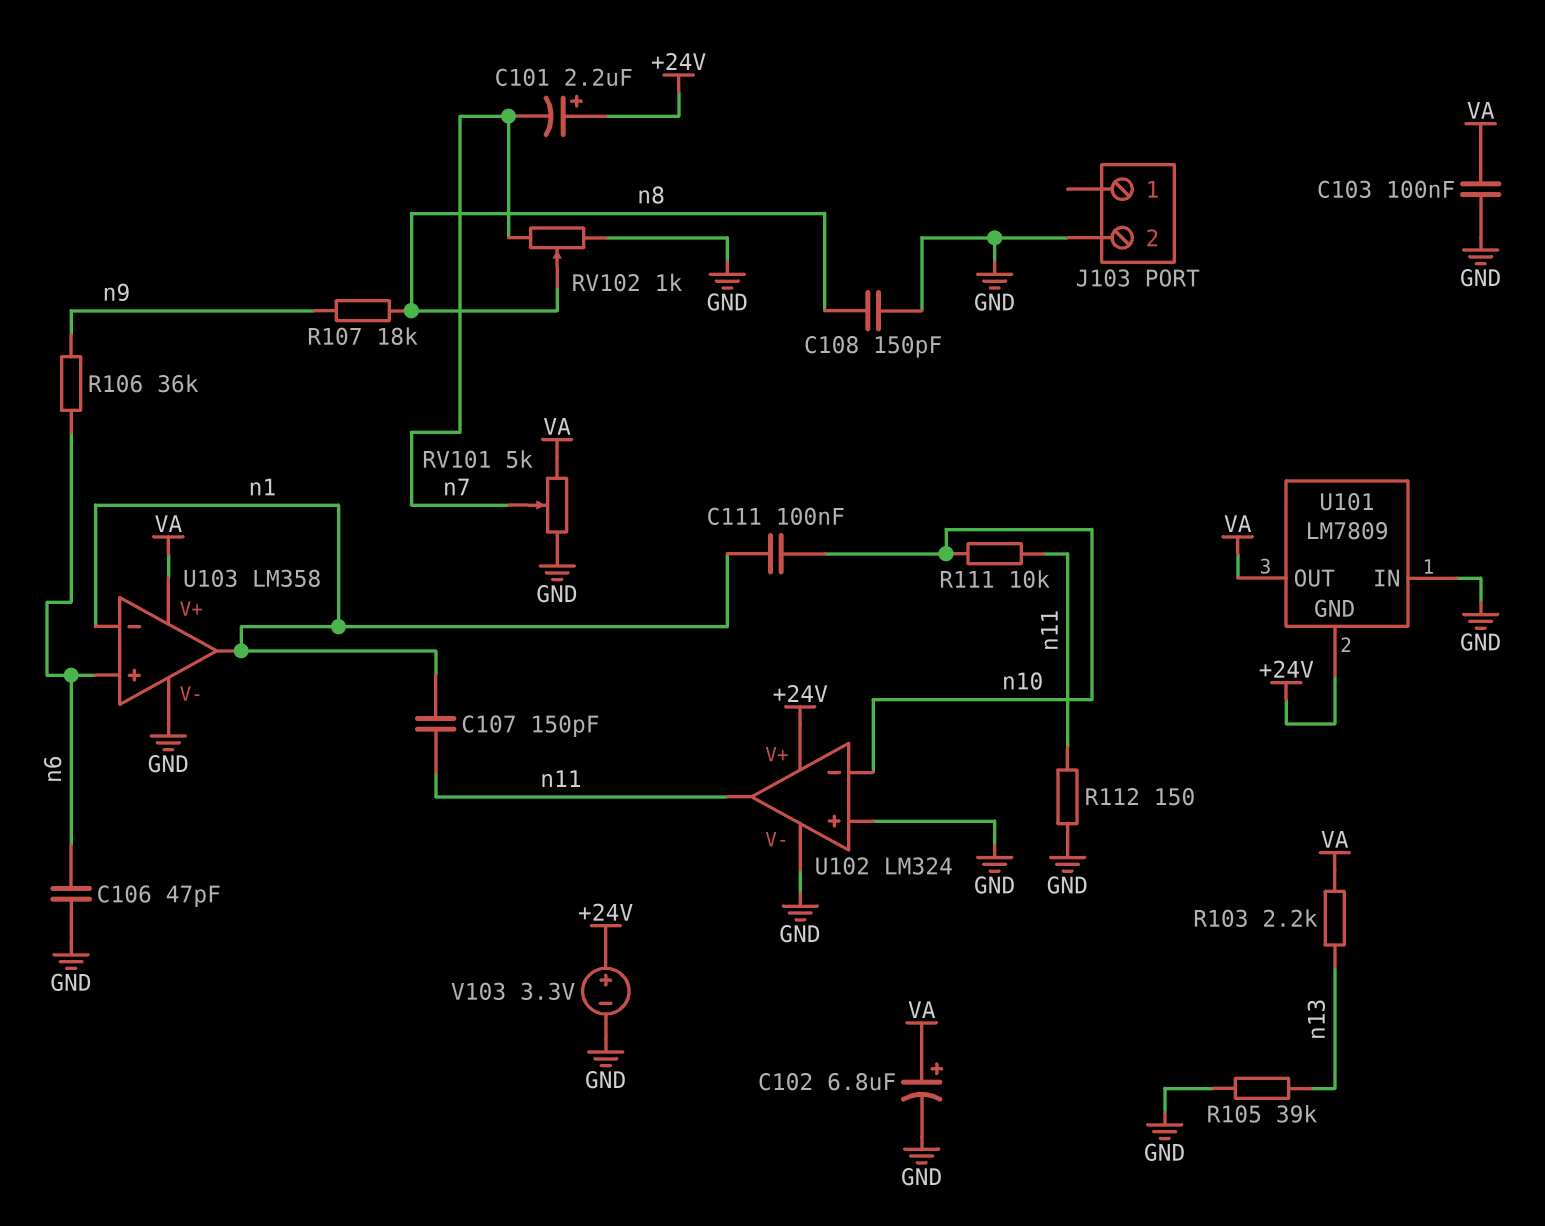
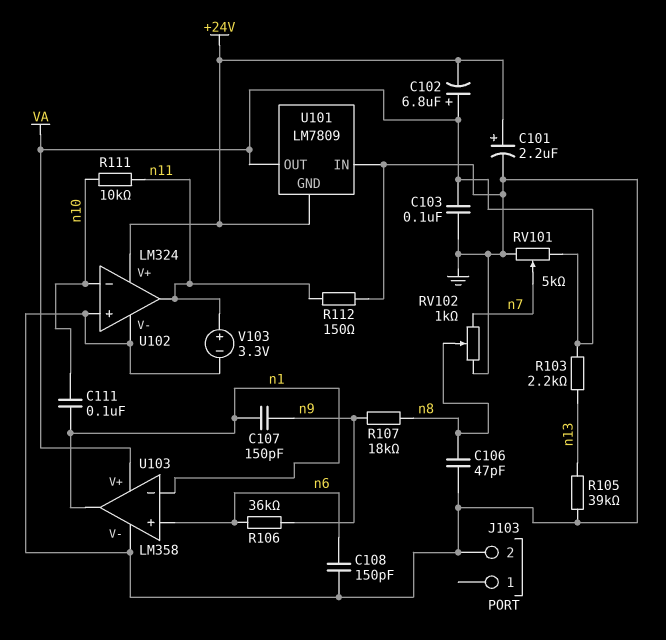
C101: 2.2uF (plus +24V, minus n7) -> 2.2uF (plus +24V, minus GND)
C102: 6.8uF (plus VA, minus GND) -> 6.8uF (plus VA, minus +24V)
C106: 47pF (GND, n6) -> 47pF (GND, n8)
C107: 150pF (n1, n11) -> 150pF (n1, n9)
C108: 150pF (GND, n8) -> 150pF (GND, n6)
V103: 3.3V (plus +24V, minus GND) -> 3.3V (plus n11, minus GND)

